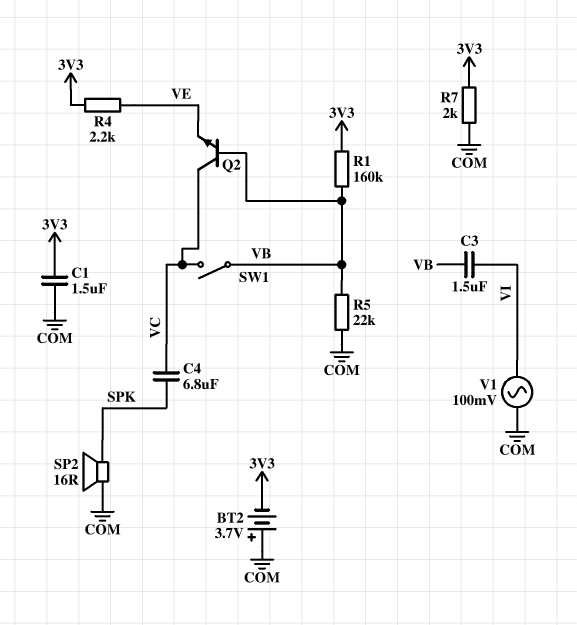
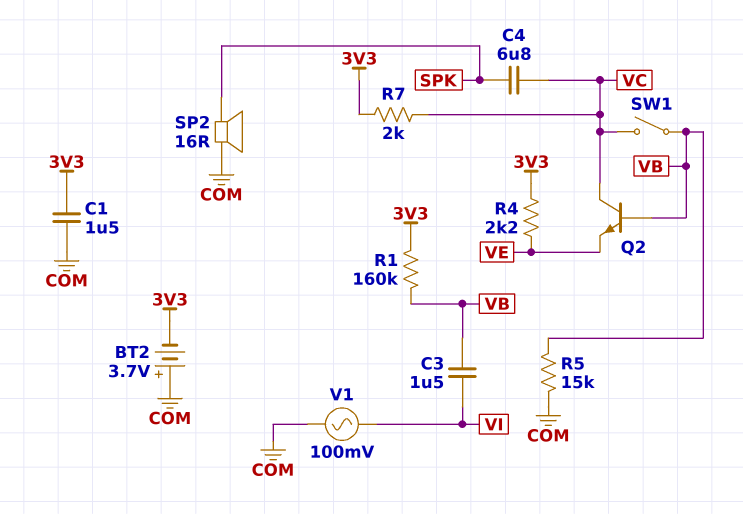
R5: 22k (COM, VB) -> 15k (COM, VB)
R7: 2k (3V3, COM) -> 2k (3V3, VC)

